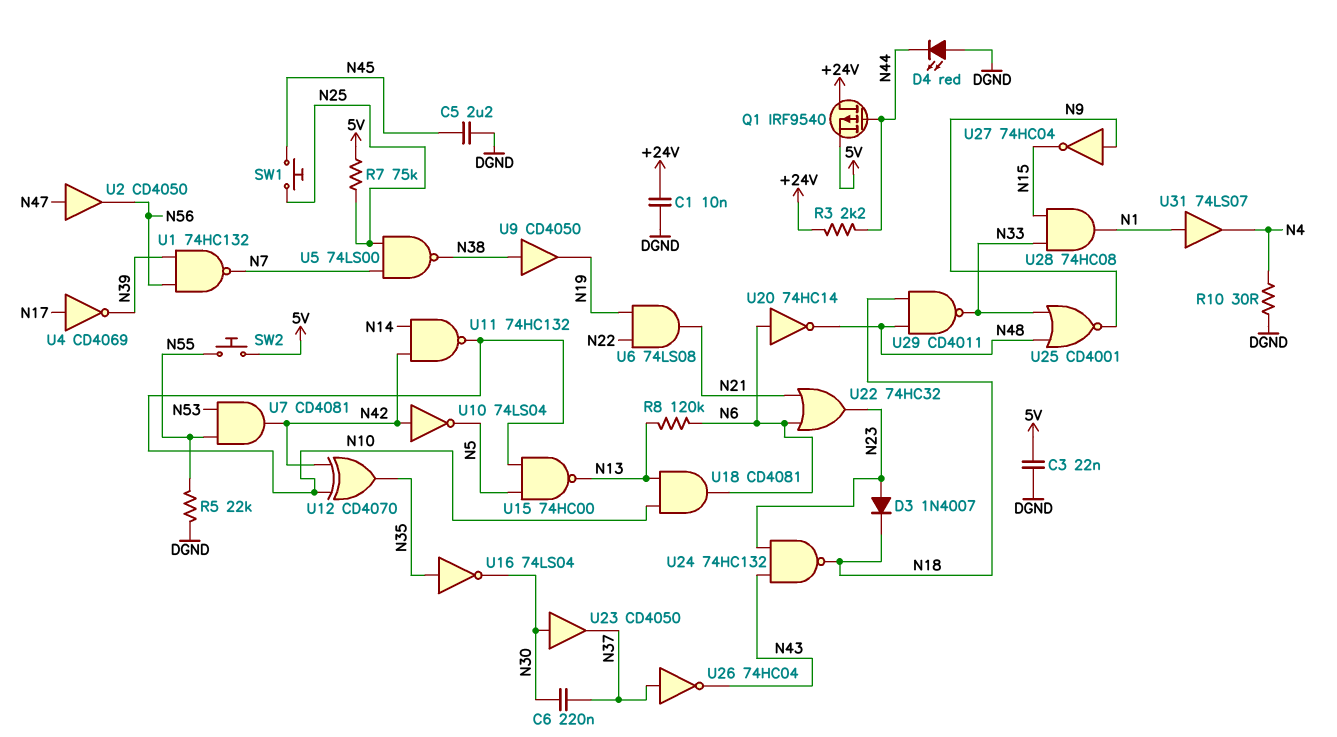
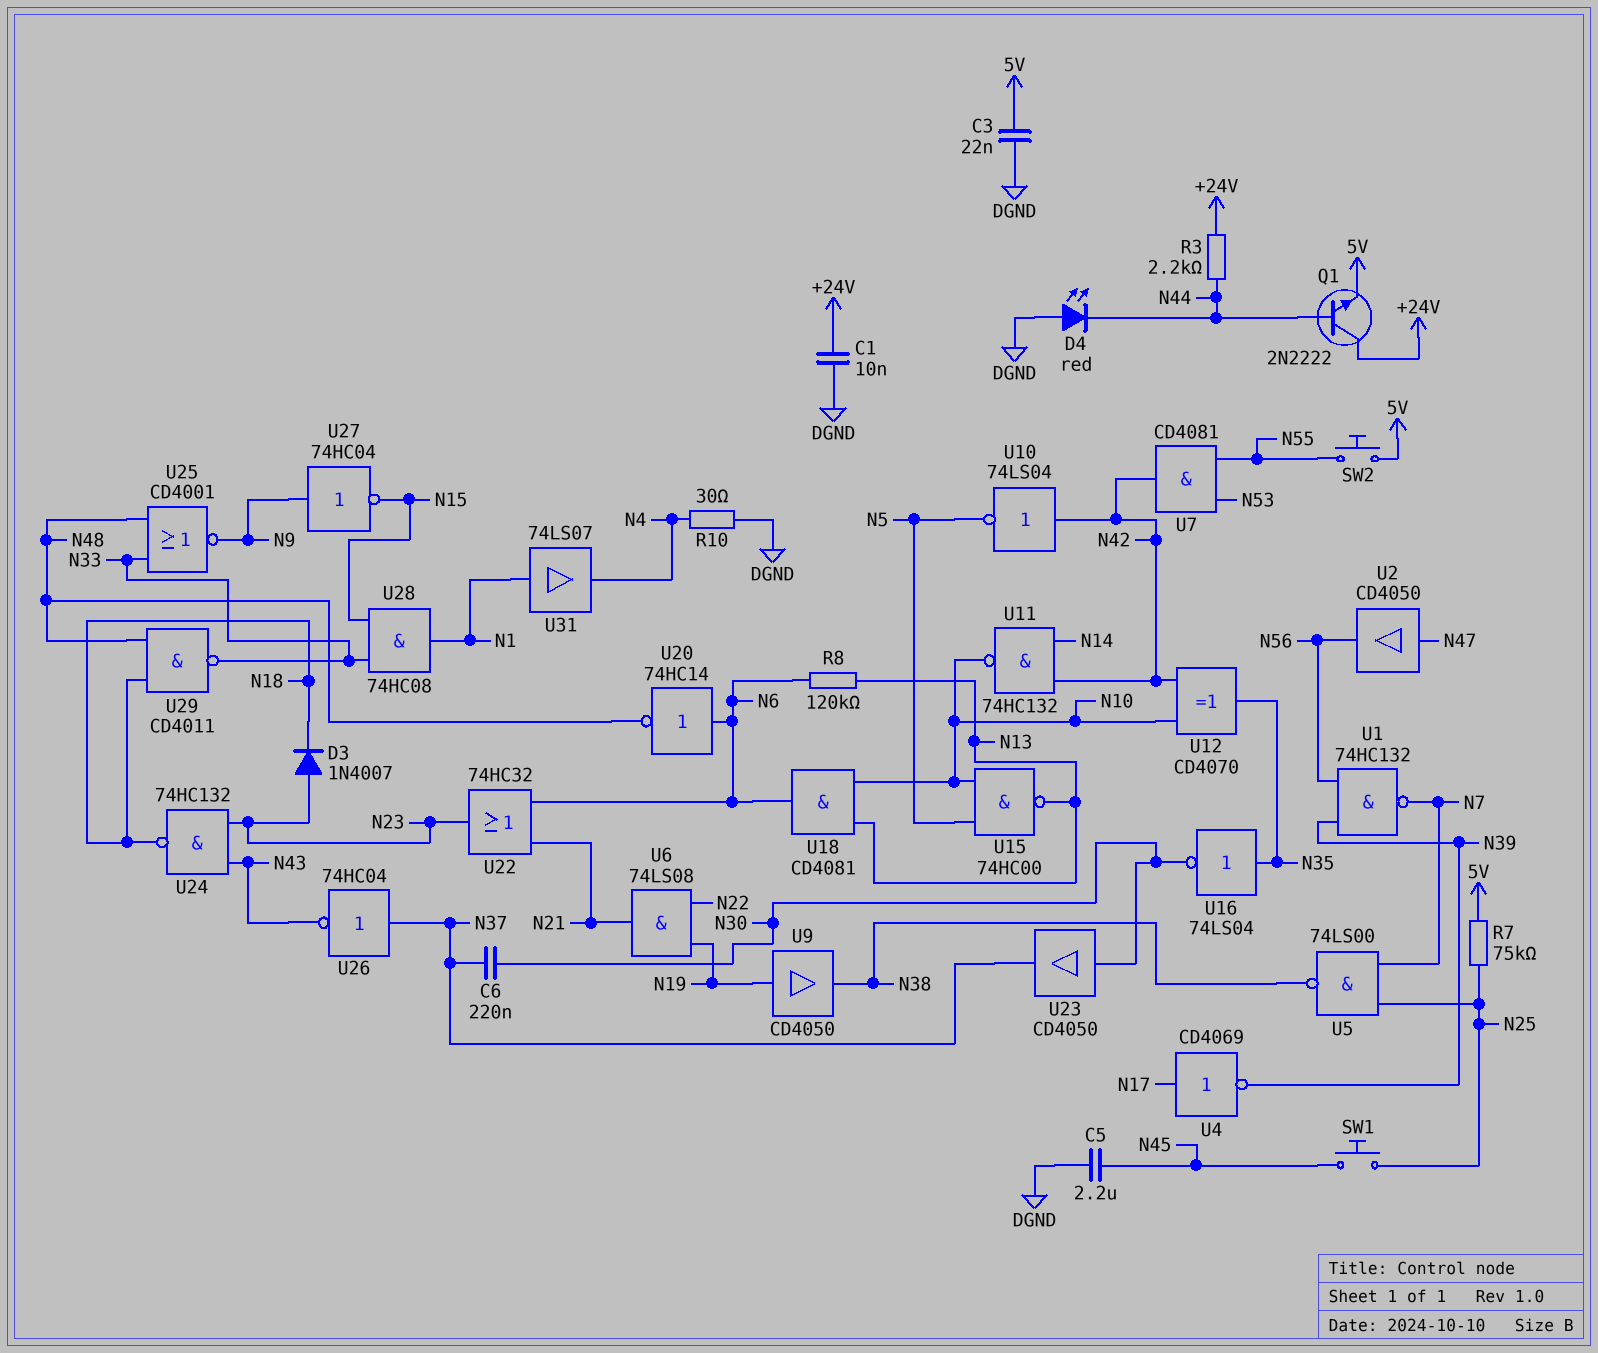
Q1: PMOS IRF9540 (G N44, D +24V, S 5V) -> NPN 2N2222 (B N44, C +24V, E 5V)
R5: 22k (DGND, N55) -> none
U9: buffer CD4050 (in N38, out N19) -> buffer CD4050 (in N19, out N38)

